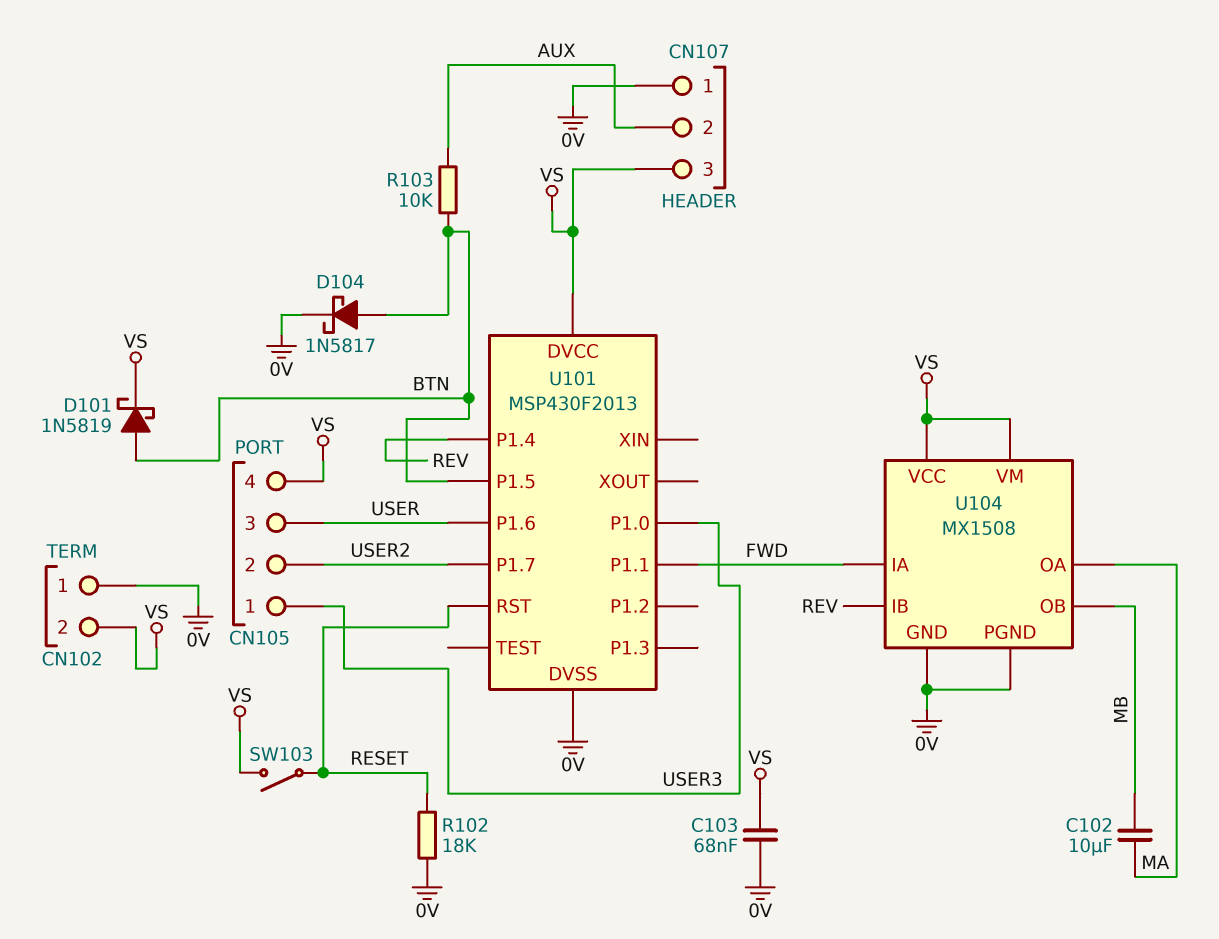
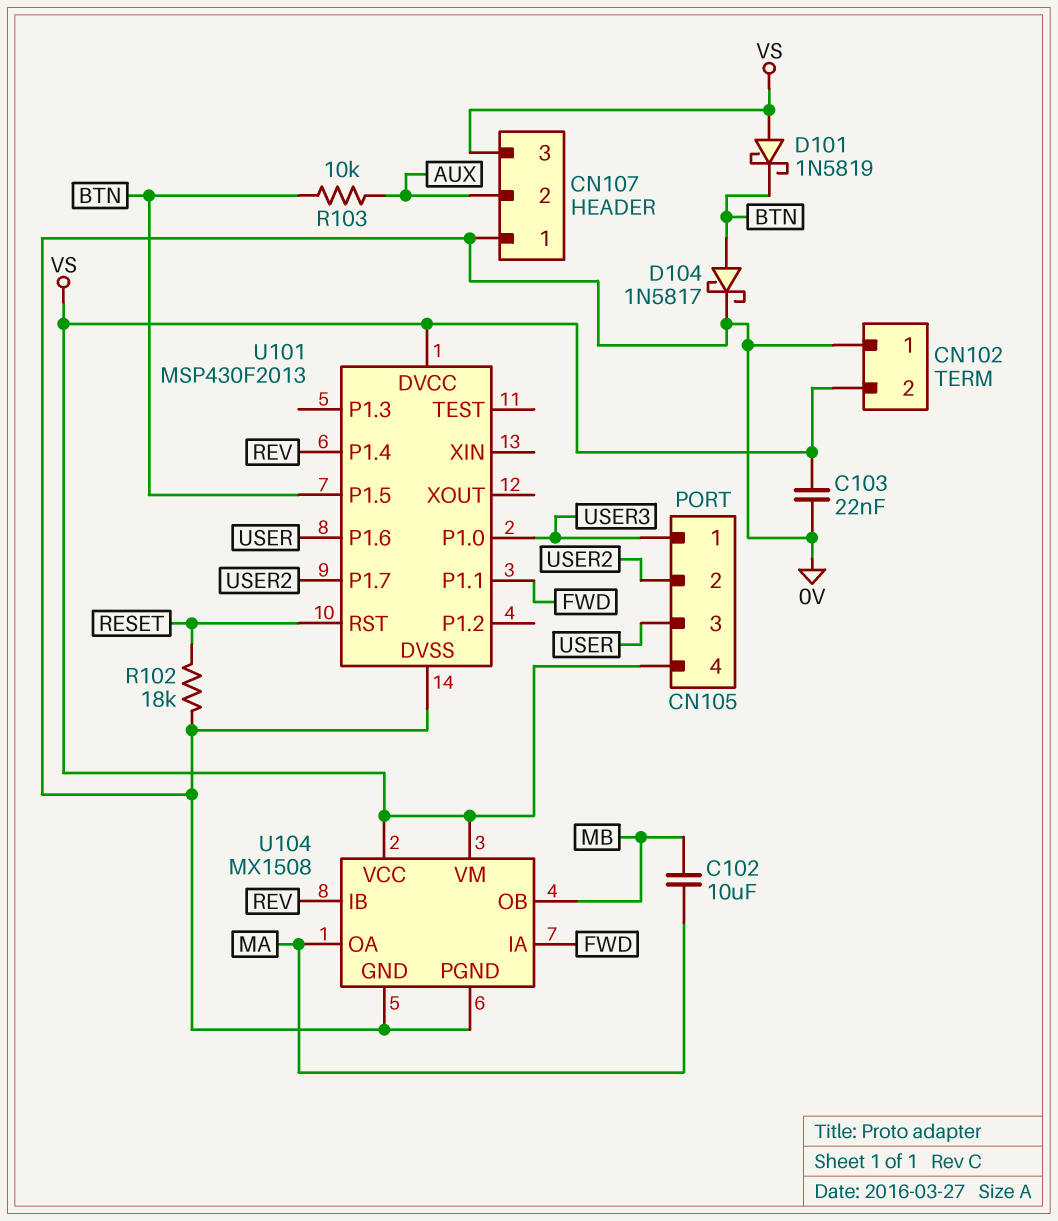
C103: 68nF (0V, VS) -> 22nF (0V, VS)
D101: schottky 1N5819 (A BTN, K VS) -> schottky 1N5819 (A VS, K BTN)
SW103: switch (RESET, VS) -> none

